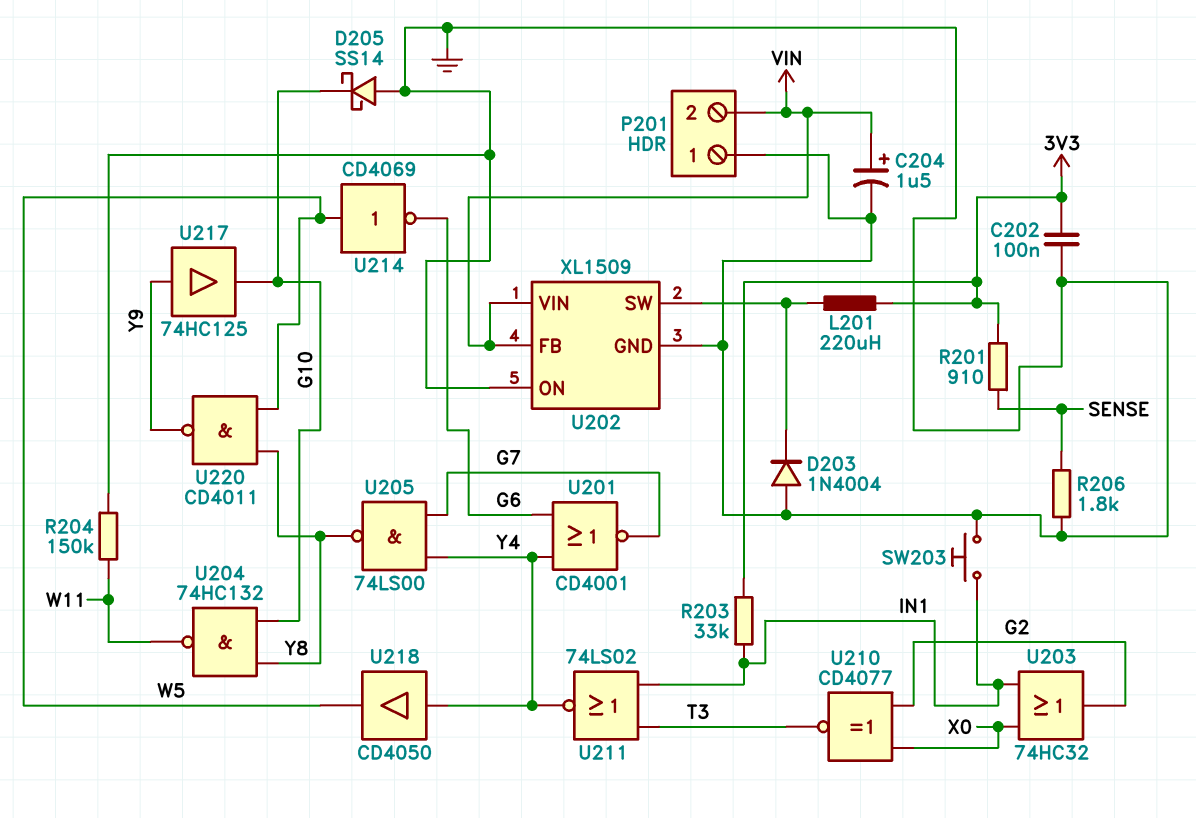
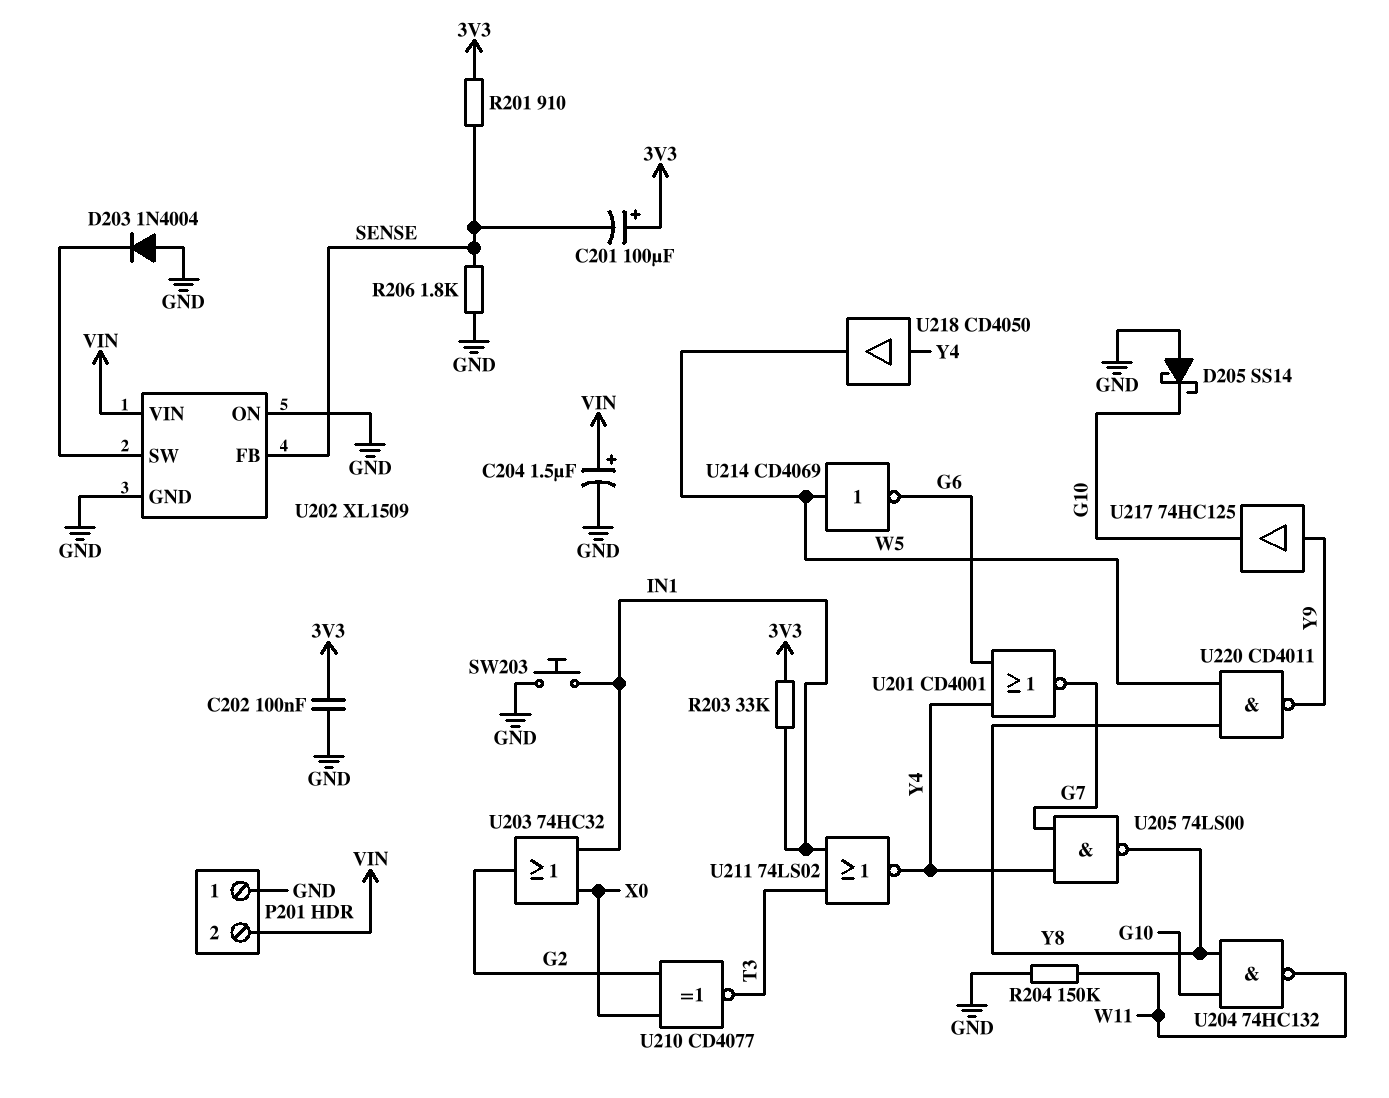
C201: none -> 100uF (plus 3V3, minus SENSE)
L201: 220uH (3V3, U202/SW) -> none
U202 pin FB: VIN -> SENSE

